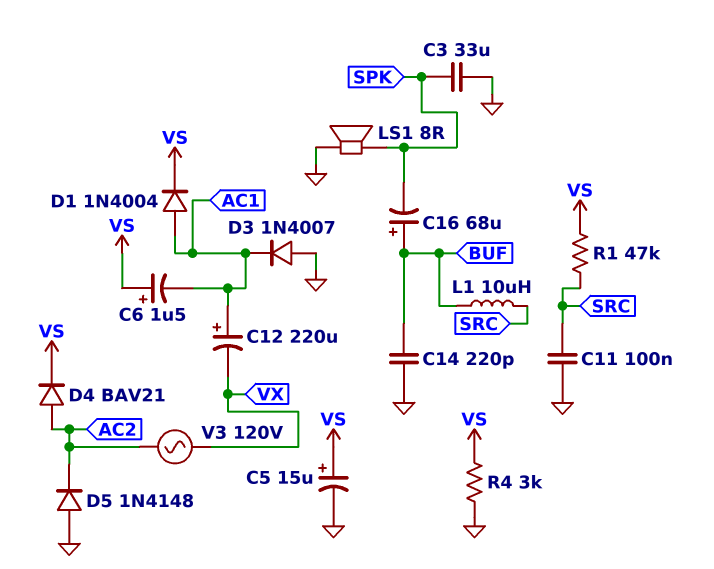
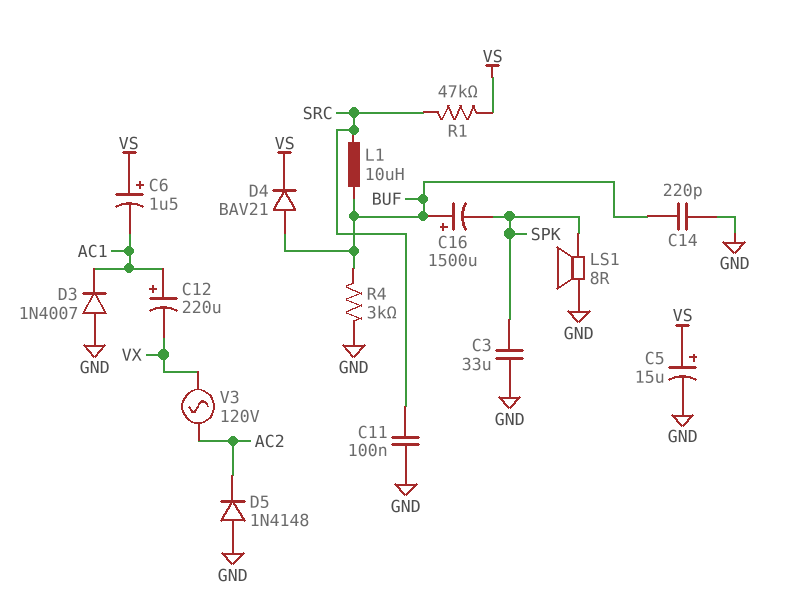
C16: 68uF (plus BUF, minus SPK) -> 1500uF (plus BUF, minus SPK)
D1: diode 1N4004 (A AC1, K VS) -> none
D4: diode BAV21 (A AC2, K VS) -> diode BAV21 (A BUF, K VS)
R4: 3k (GND, VS) -> 3k (BUF, GND)

